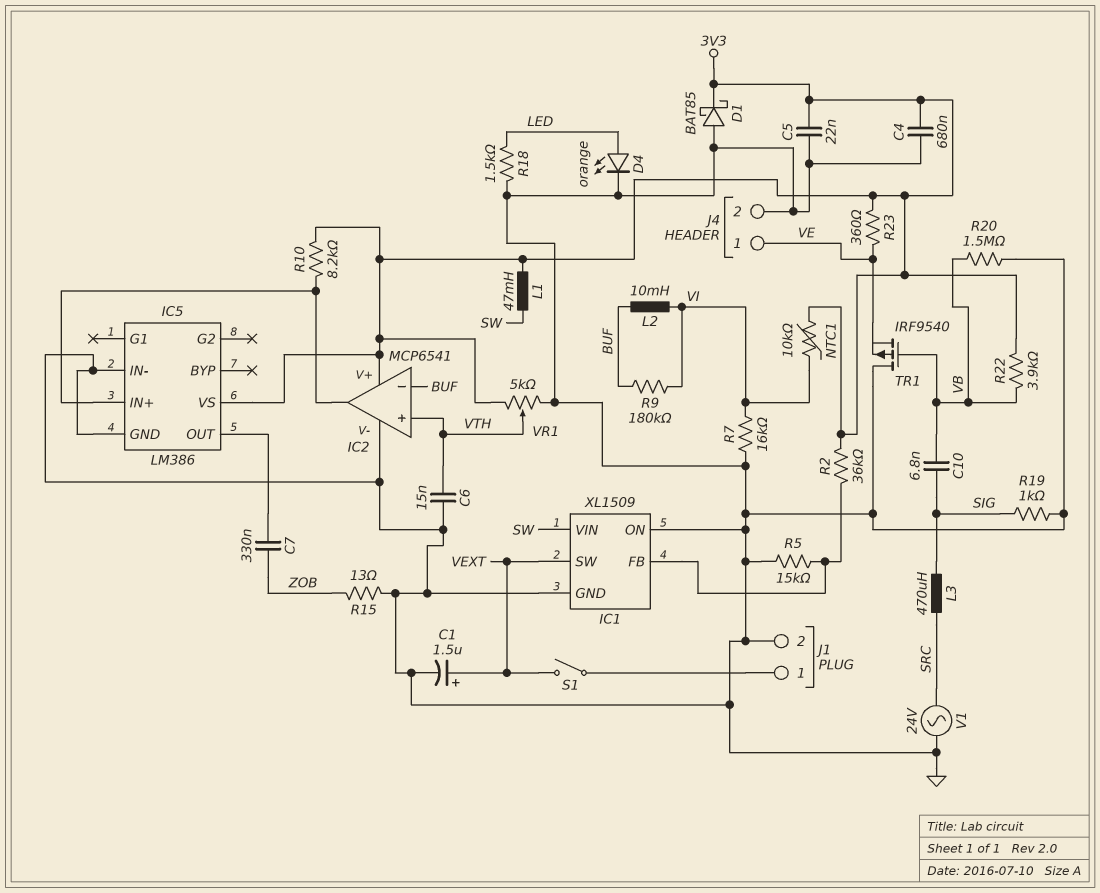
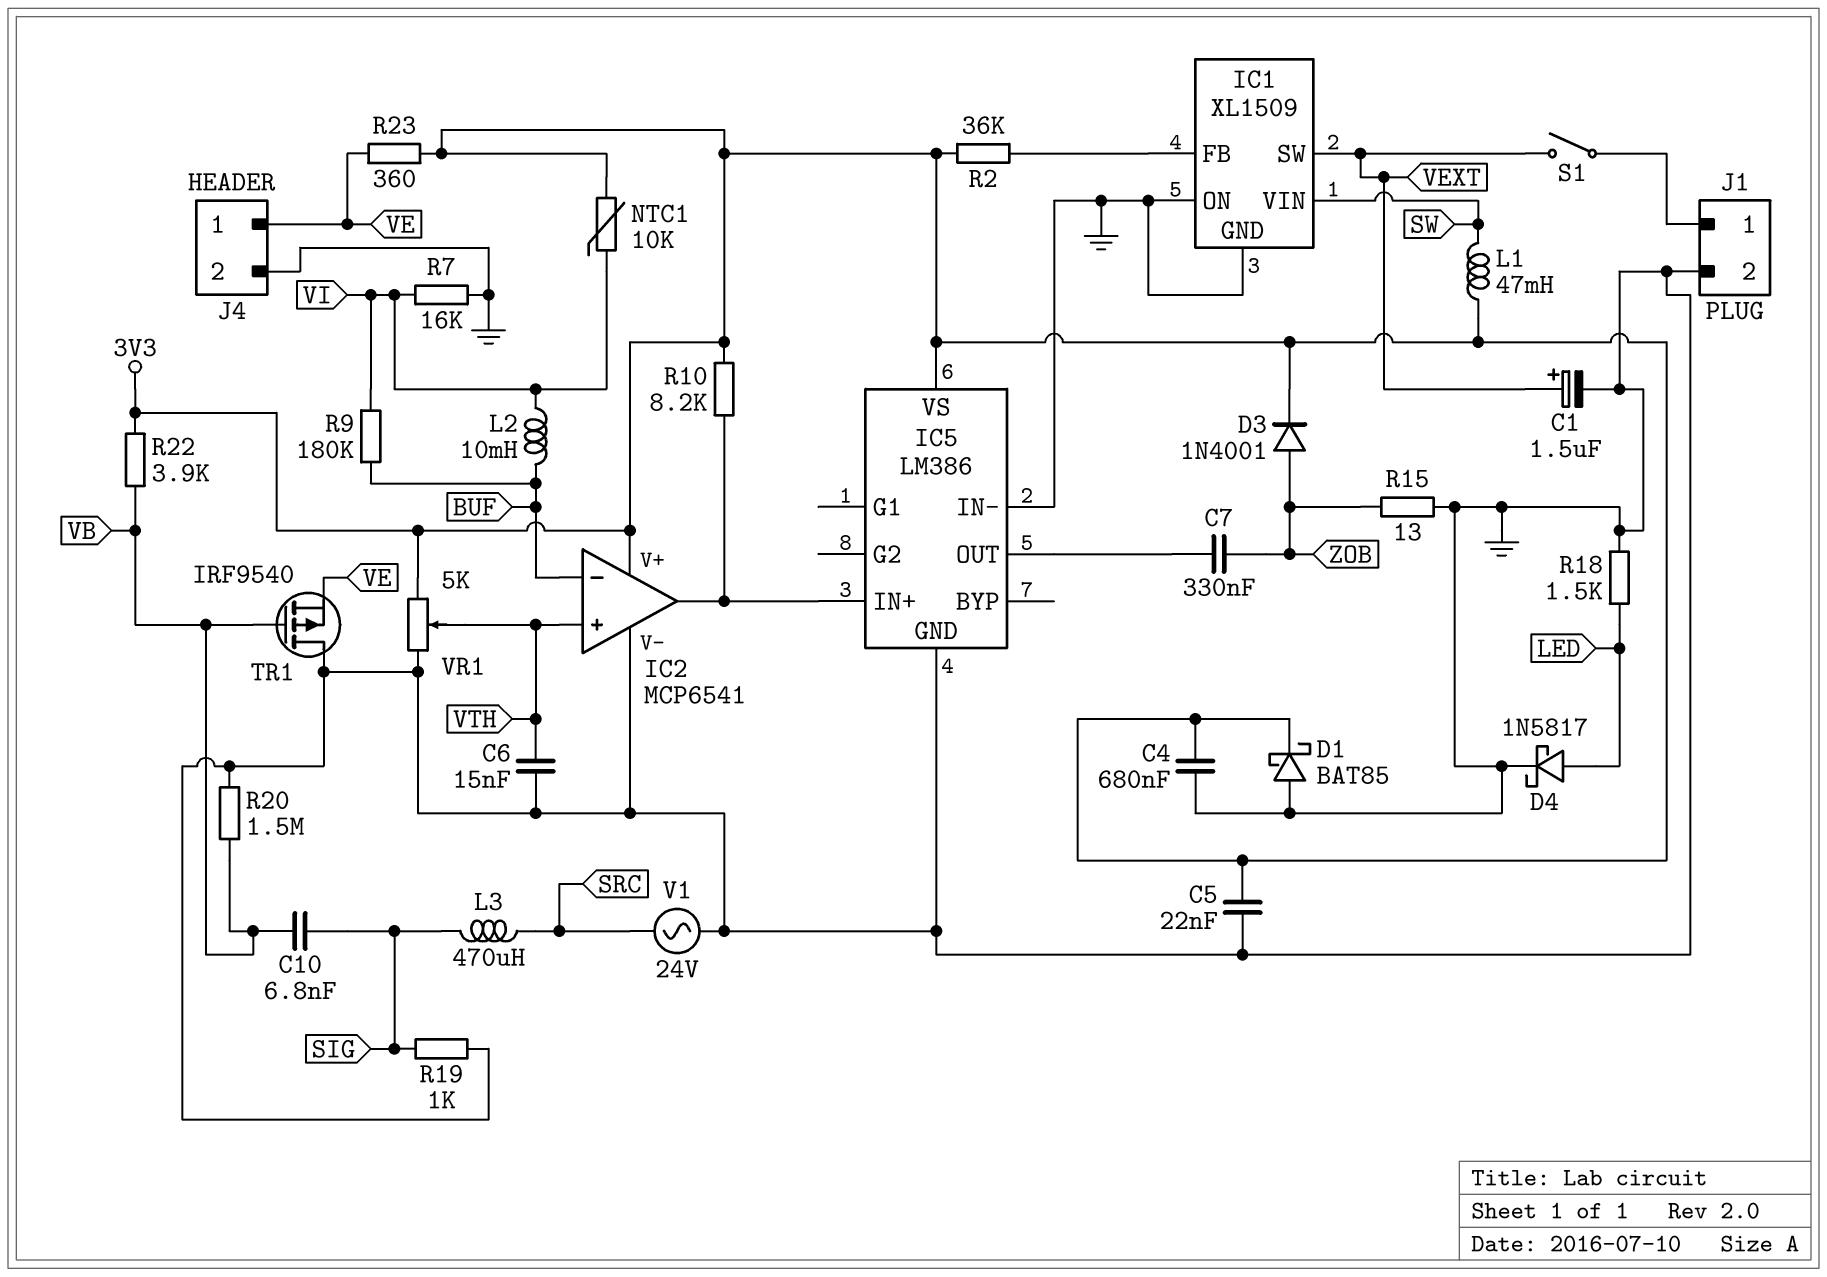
D3: none -> diode 1N4001 (A ZOB, K 3V3)
D4: LED orange (A LED, K GND) -> schottky 1N5817 (A LED, K GND)
R5: 15k (GND, IC1/FB) -> none

